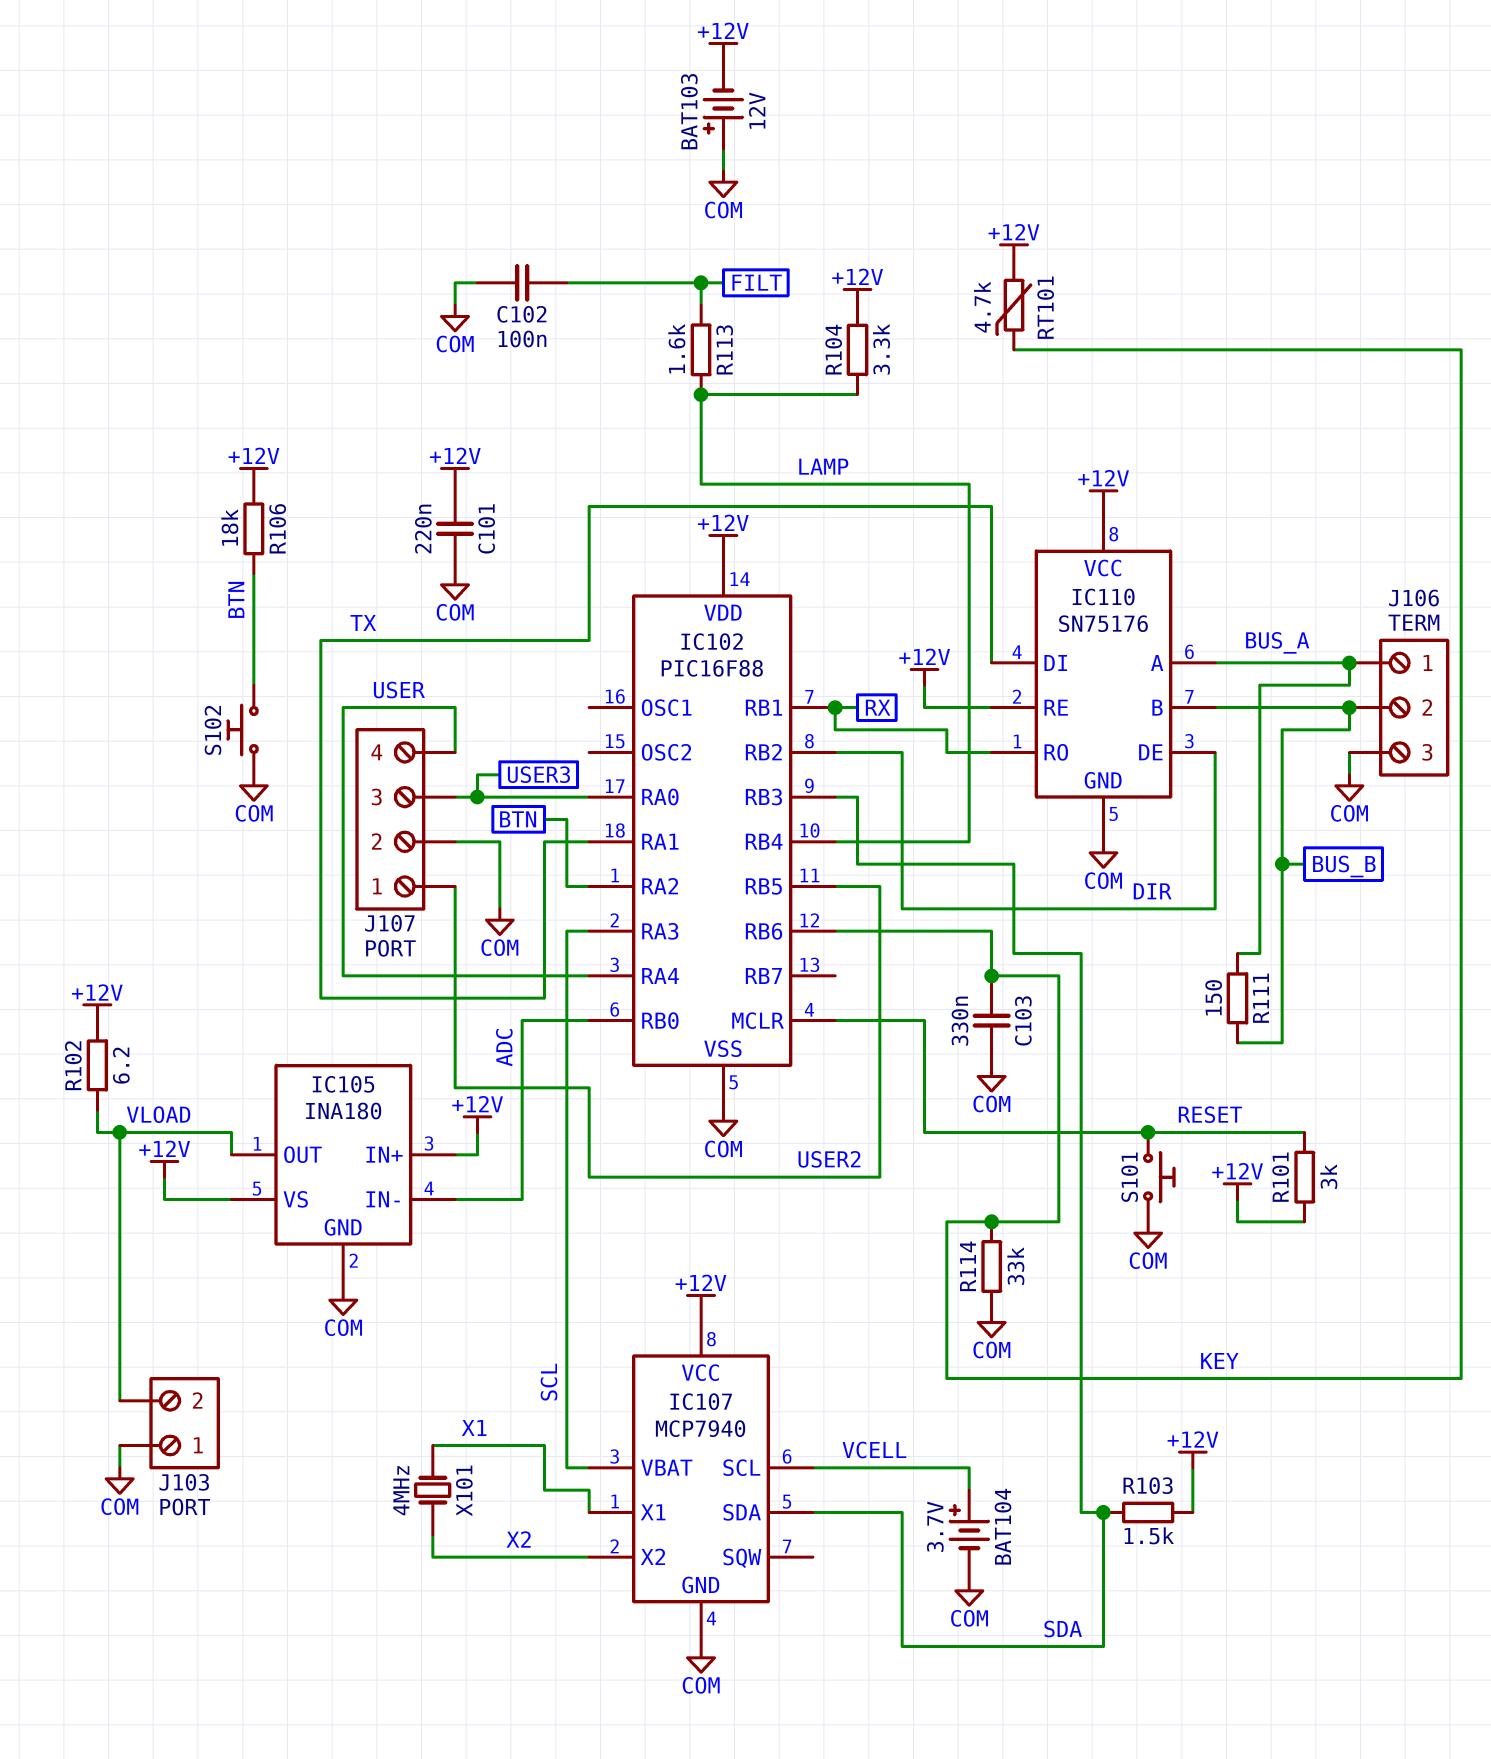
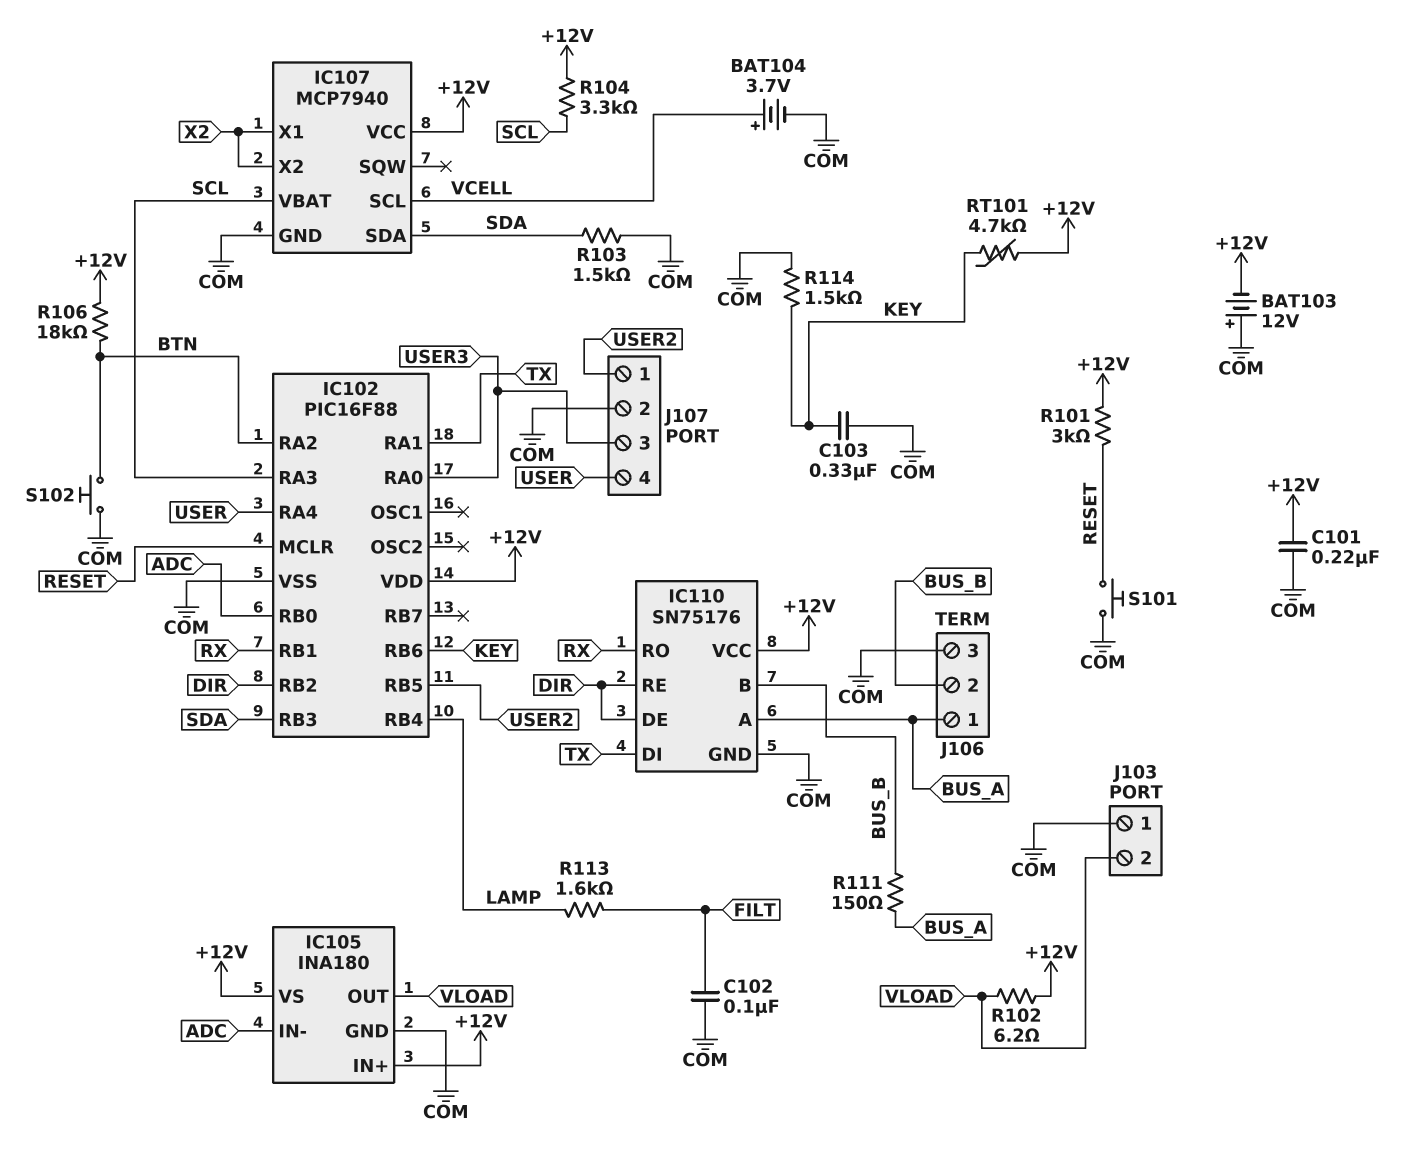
IC107 pin X1: X1 -> X2
IC110 pin RE: +12V -> DIR
R103: 1.5k (+12V, SDA) -> 1.5k (COM, SDA)
R104: 3.3k (+12V, LAMP) -> 3.3k (+12V, SCL)
R114: 33k (COM, KEY) -> 1.5k (COM, KEY)
X101: 4MHz (X1, X2) -> none

